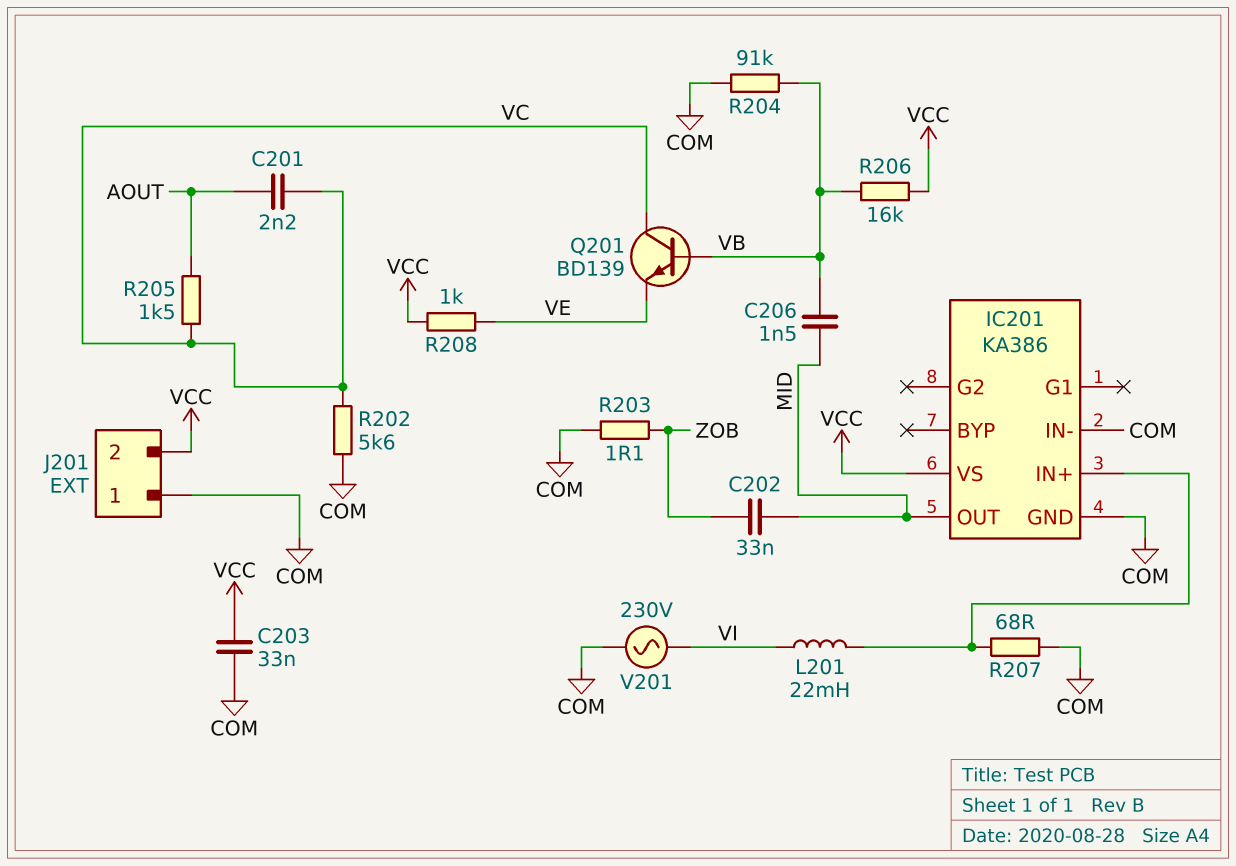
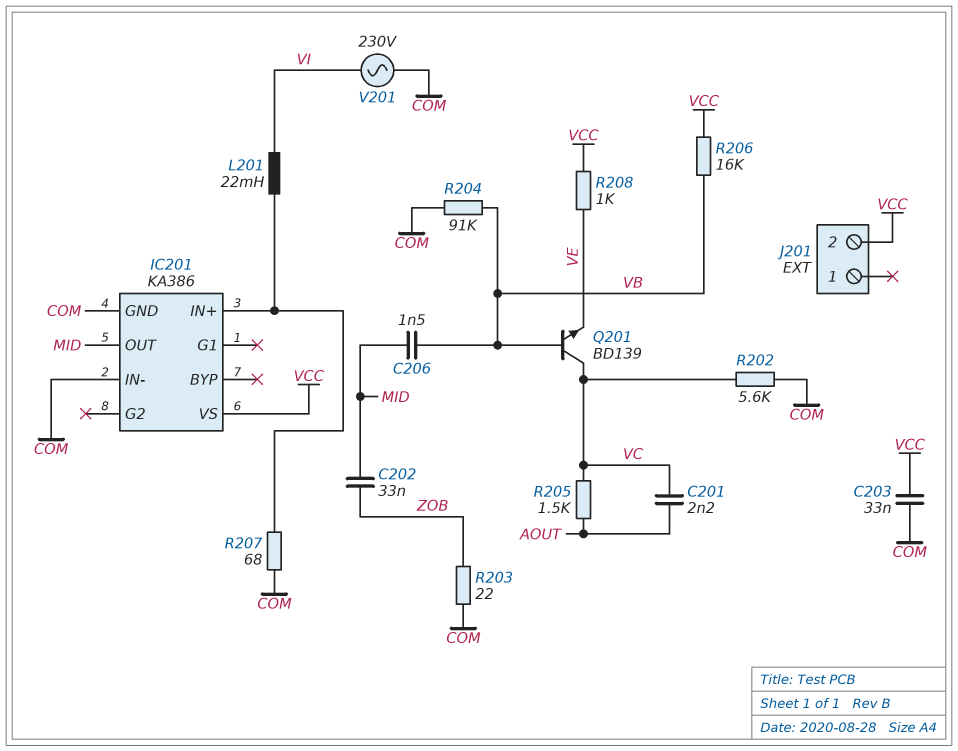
J201 pin 1: COM -> none
R203: 1.1 (COM, ZOB) -> 22 (COM, ZOB)

